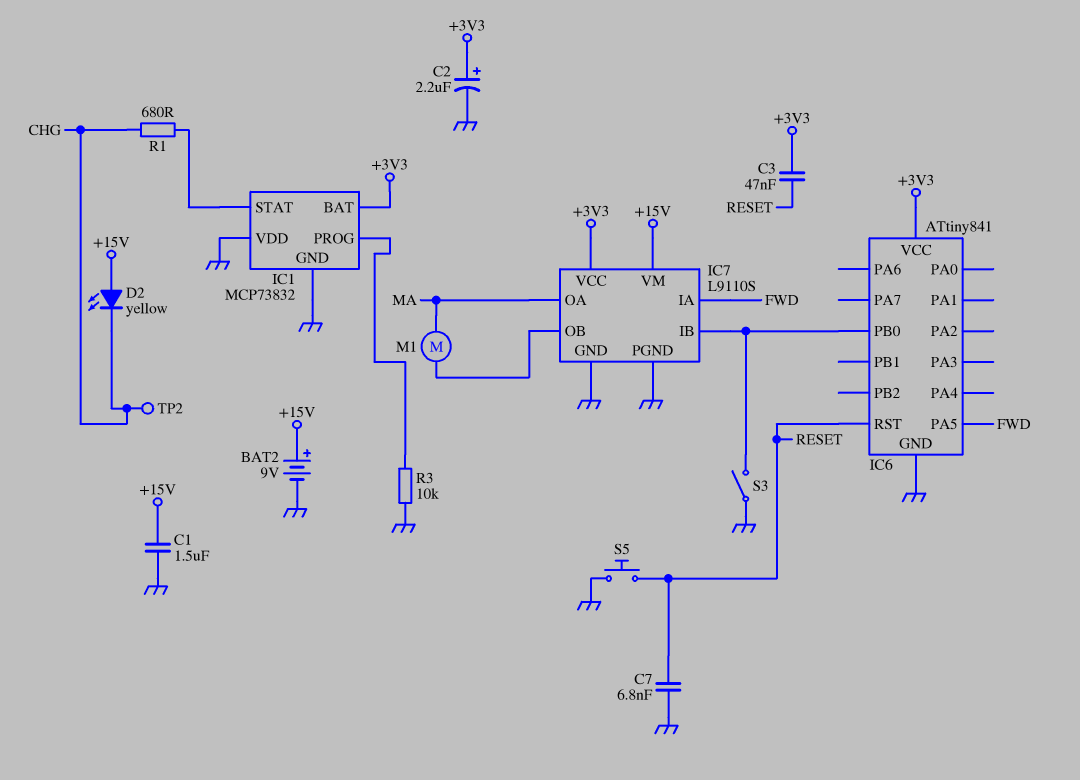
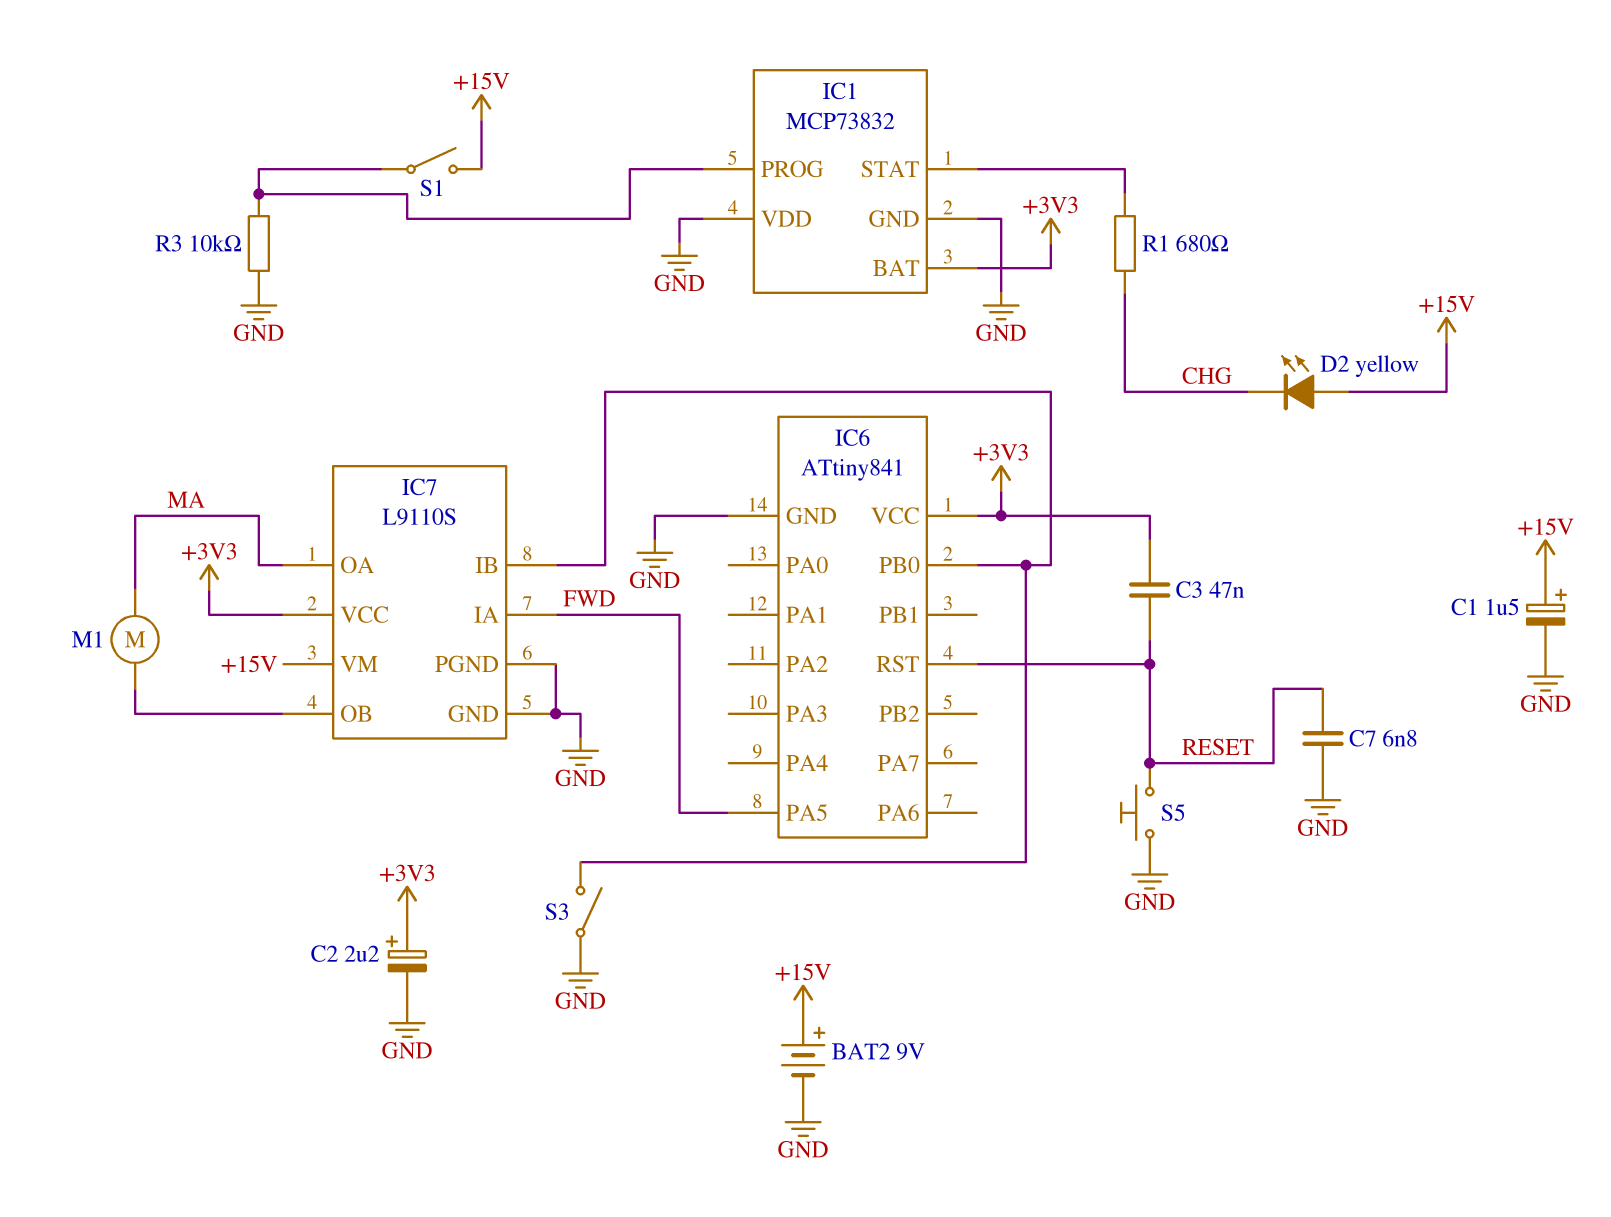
C1: 1.5uF (+15V, GND) -> 1.5uF (plus +15V, minus GND)
S1: none -> switch (+15V, IC1/PROG)
TP2: test point (CHG) -> none

